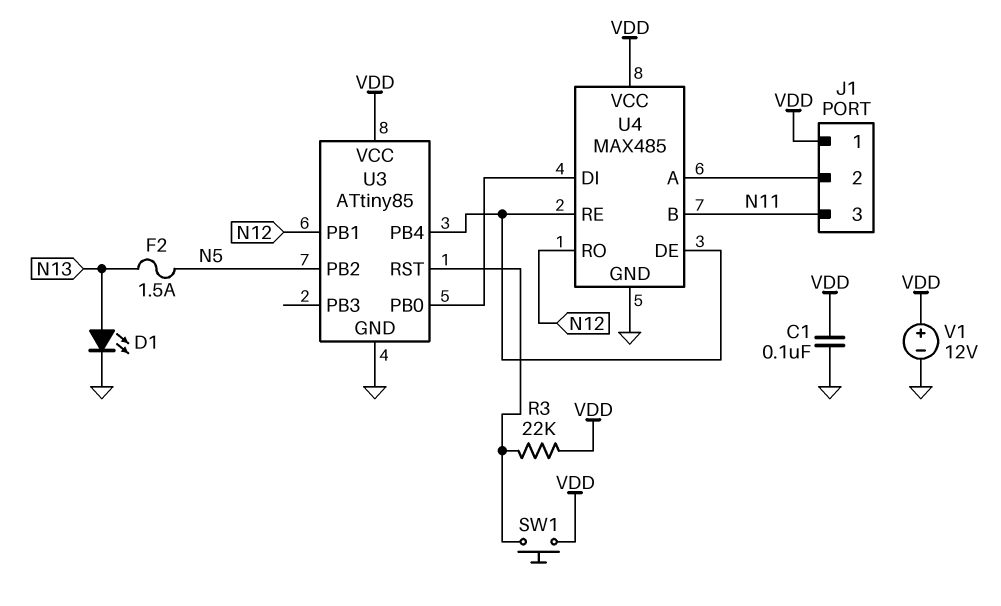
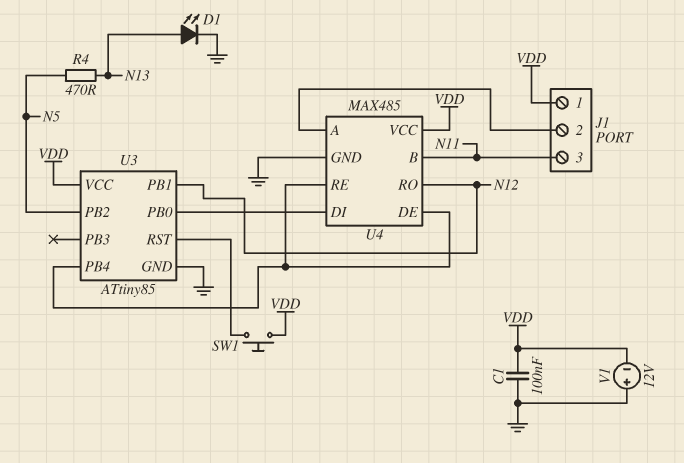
F2: 1.5A (N5, N13) -> none
R3: 22k (U3/RST, VDD) -> none
R4: none -> 470 (N5, N13)
V1: 12V (plus VDD, minus GND) -> 12V (plus GND, minus VDD)

